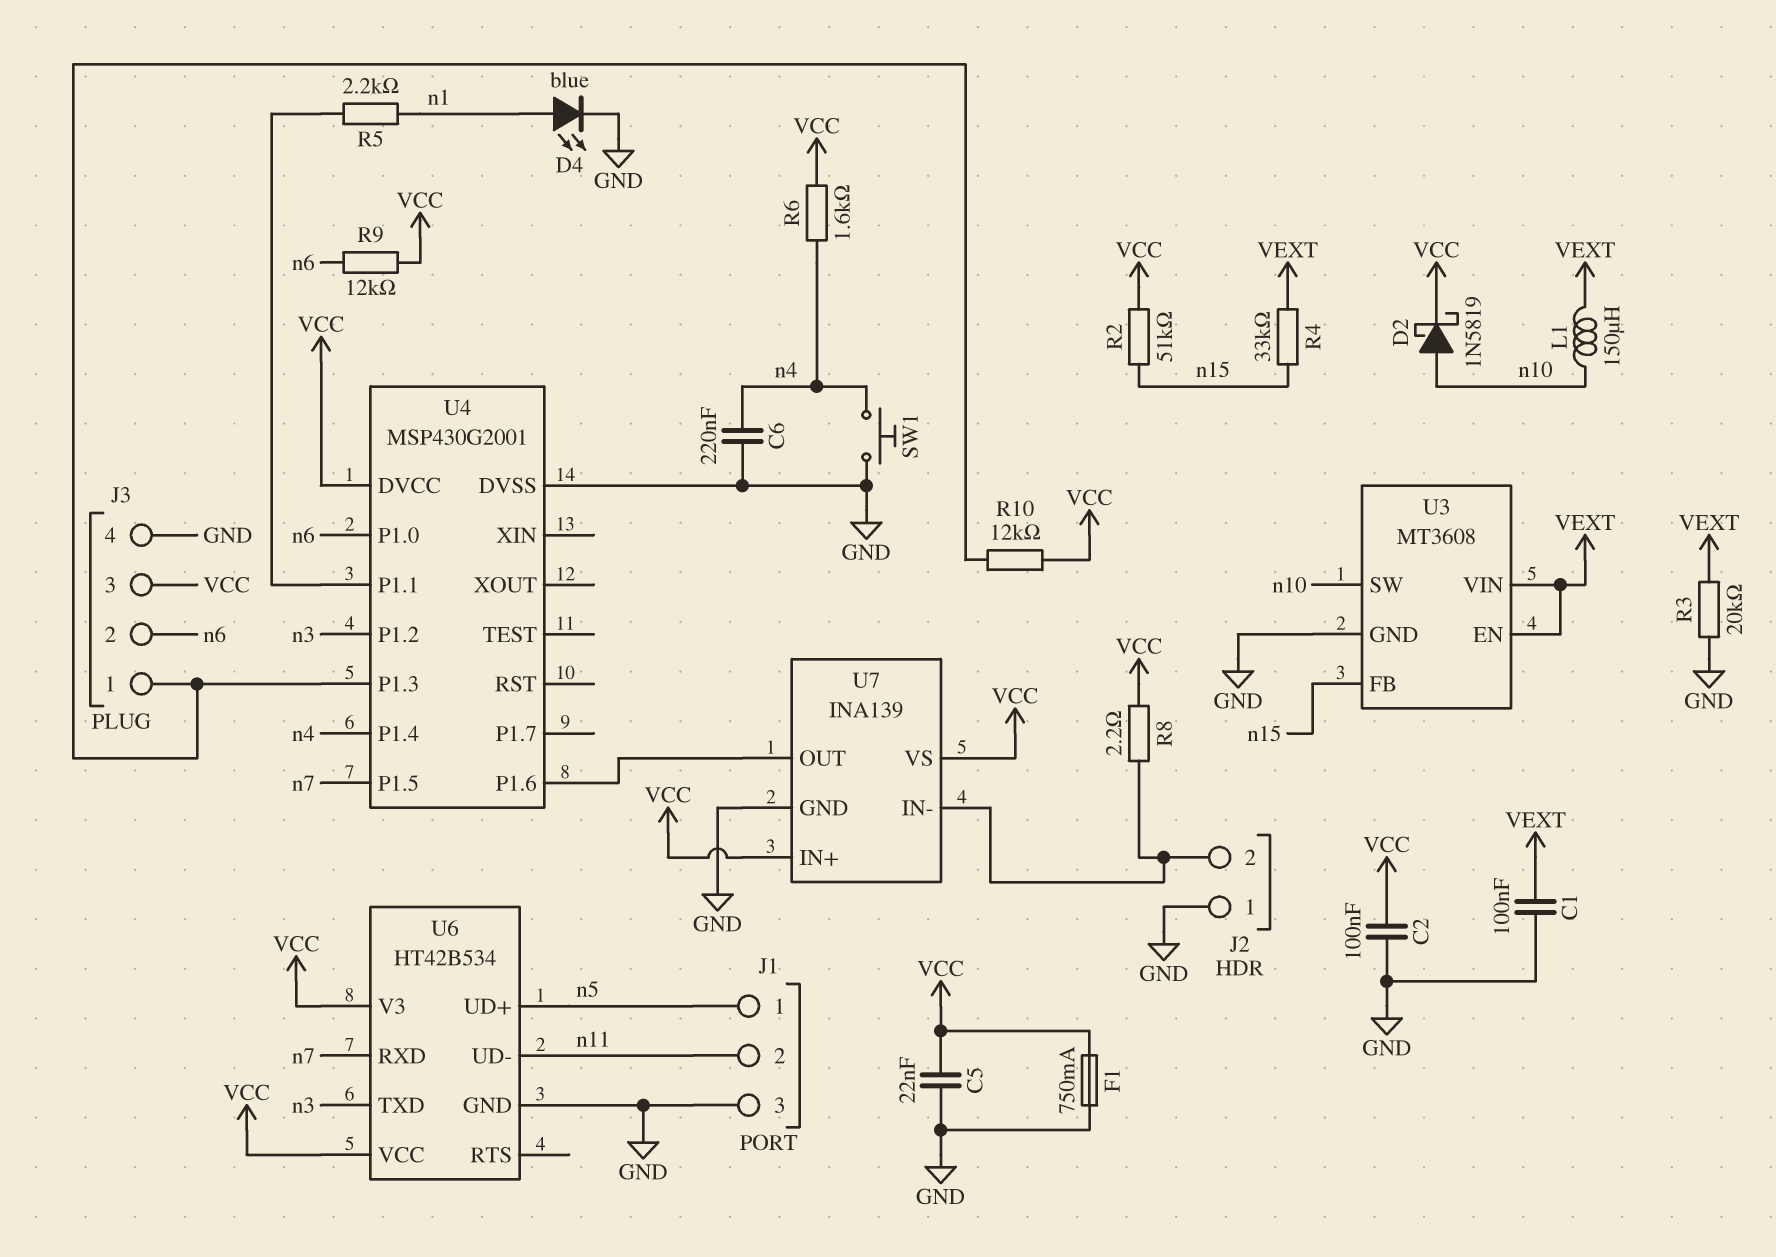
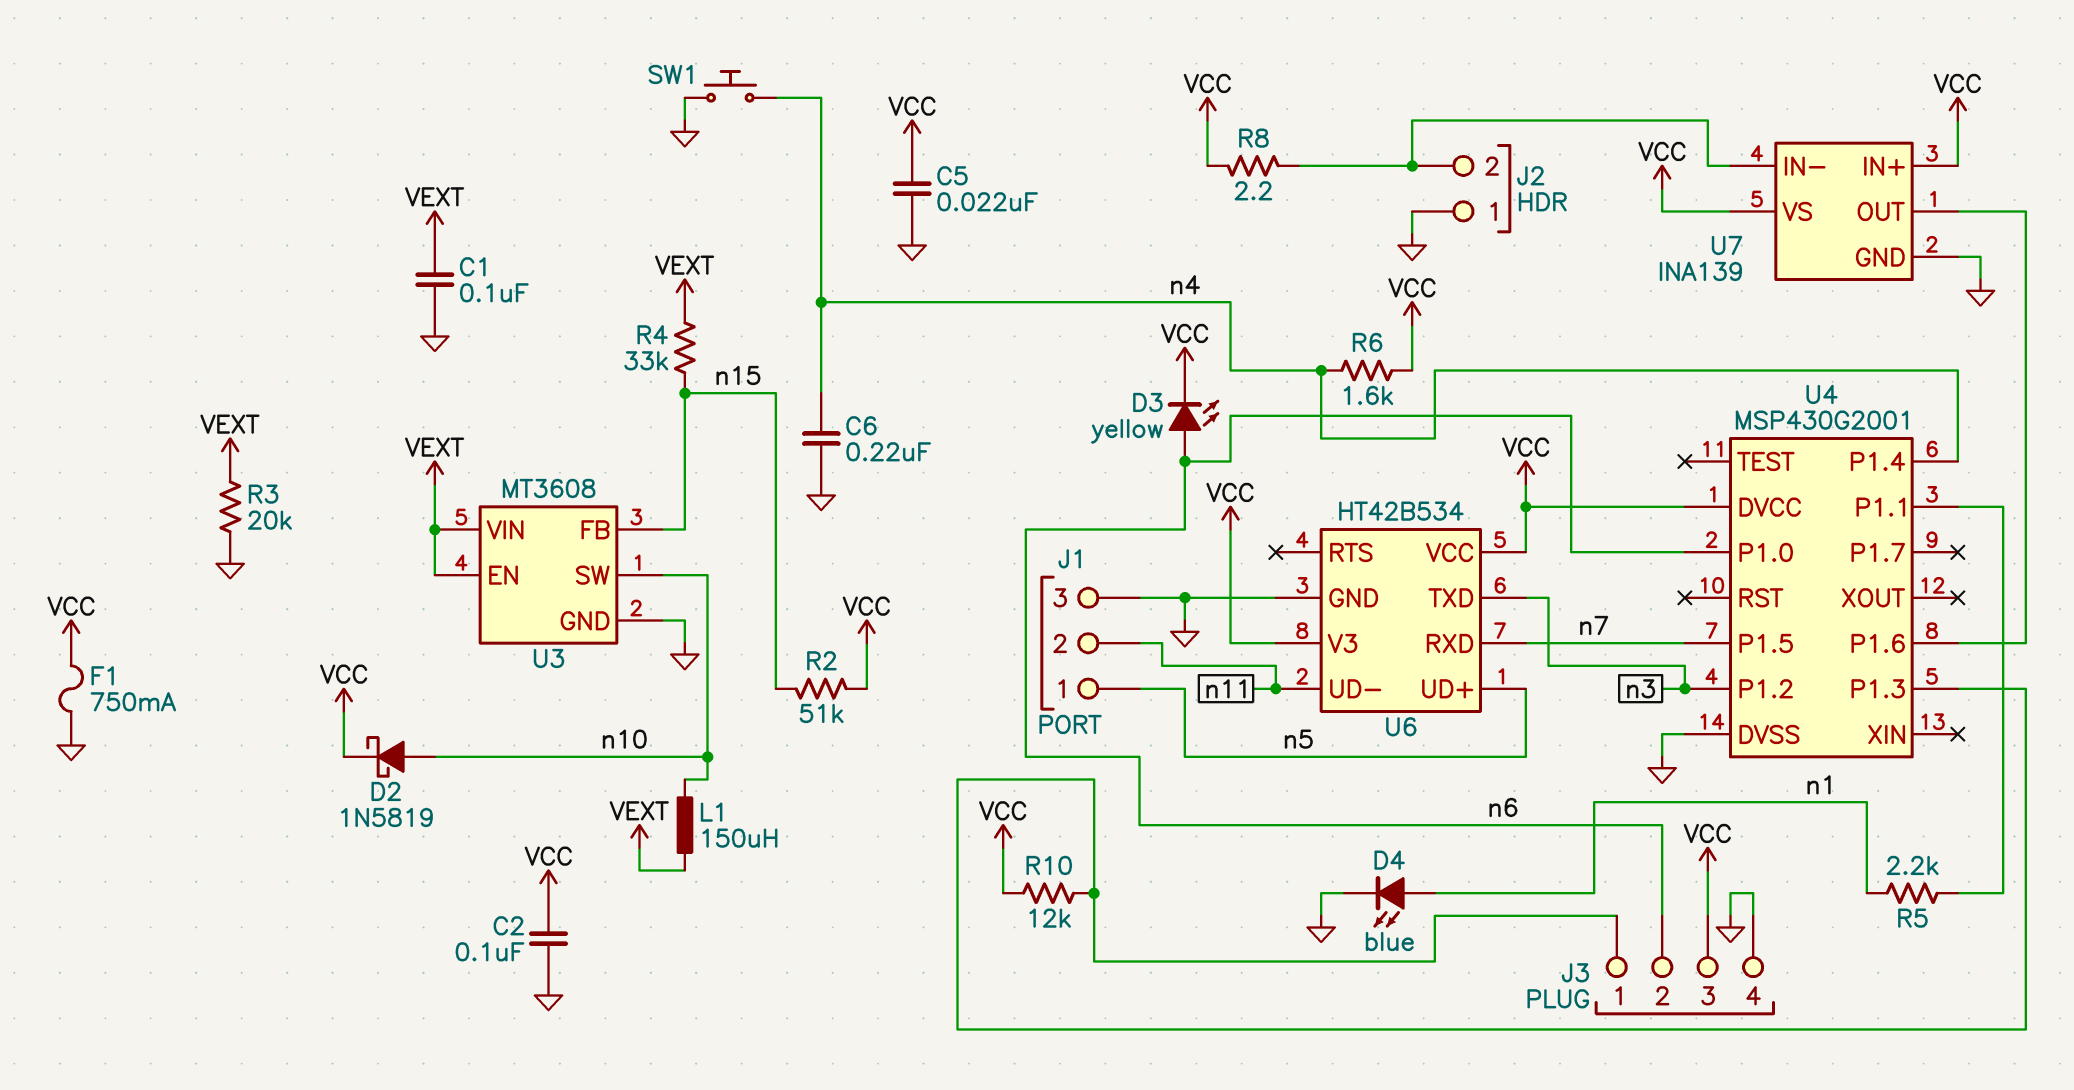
D3: none -> LED yellow (A n6, K VCC)
R9: 12k (VCC, n6) -> none

